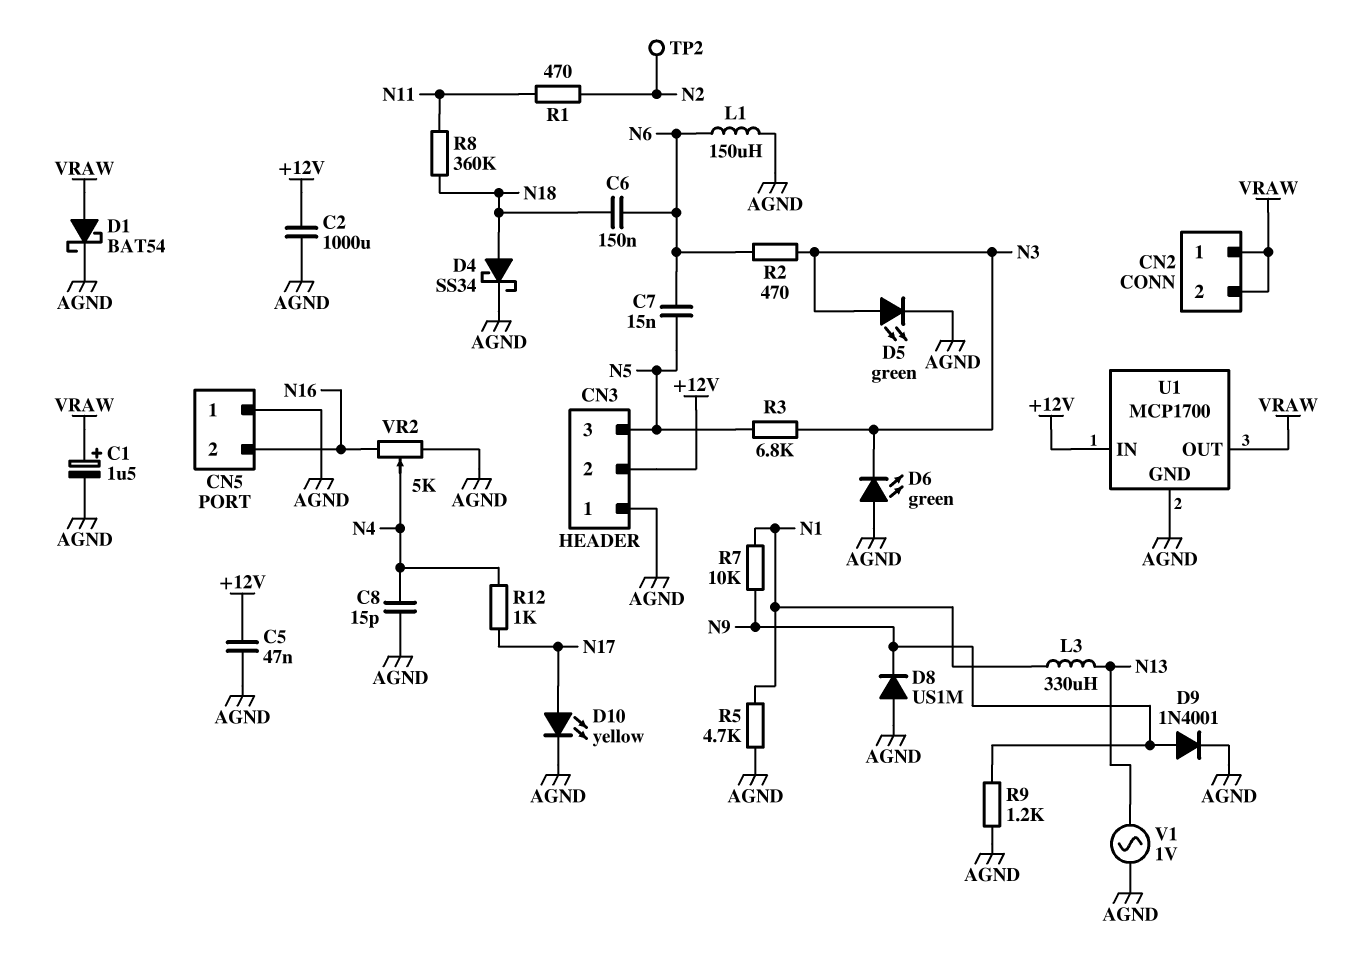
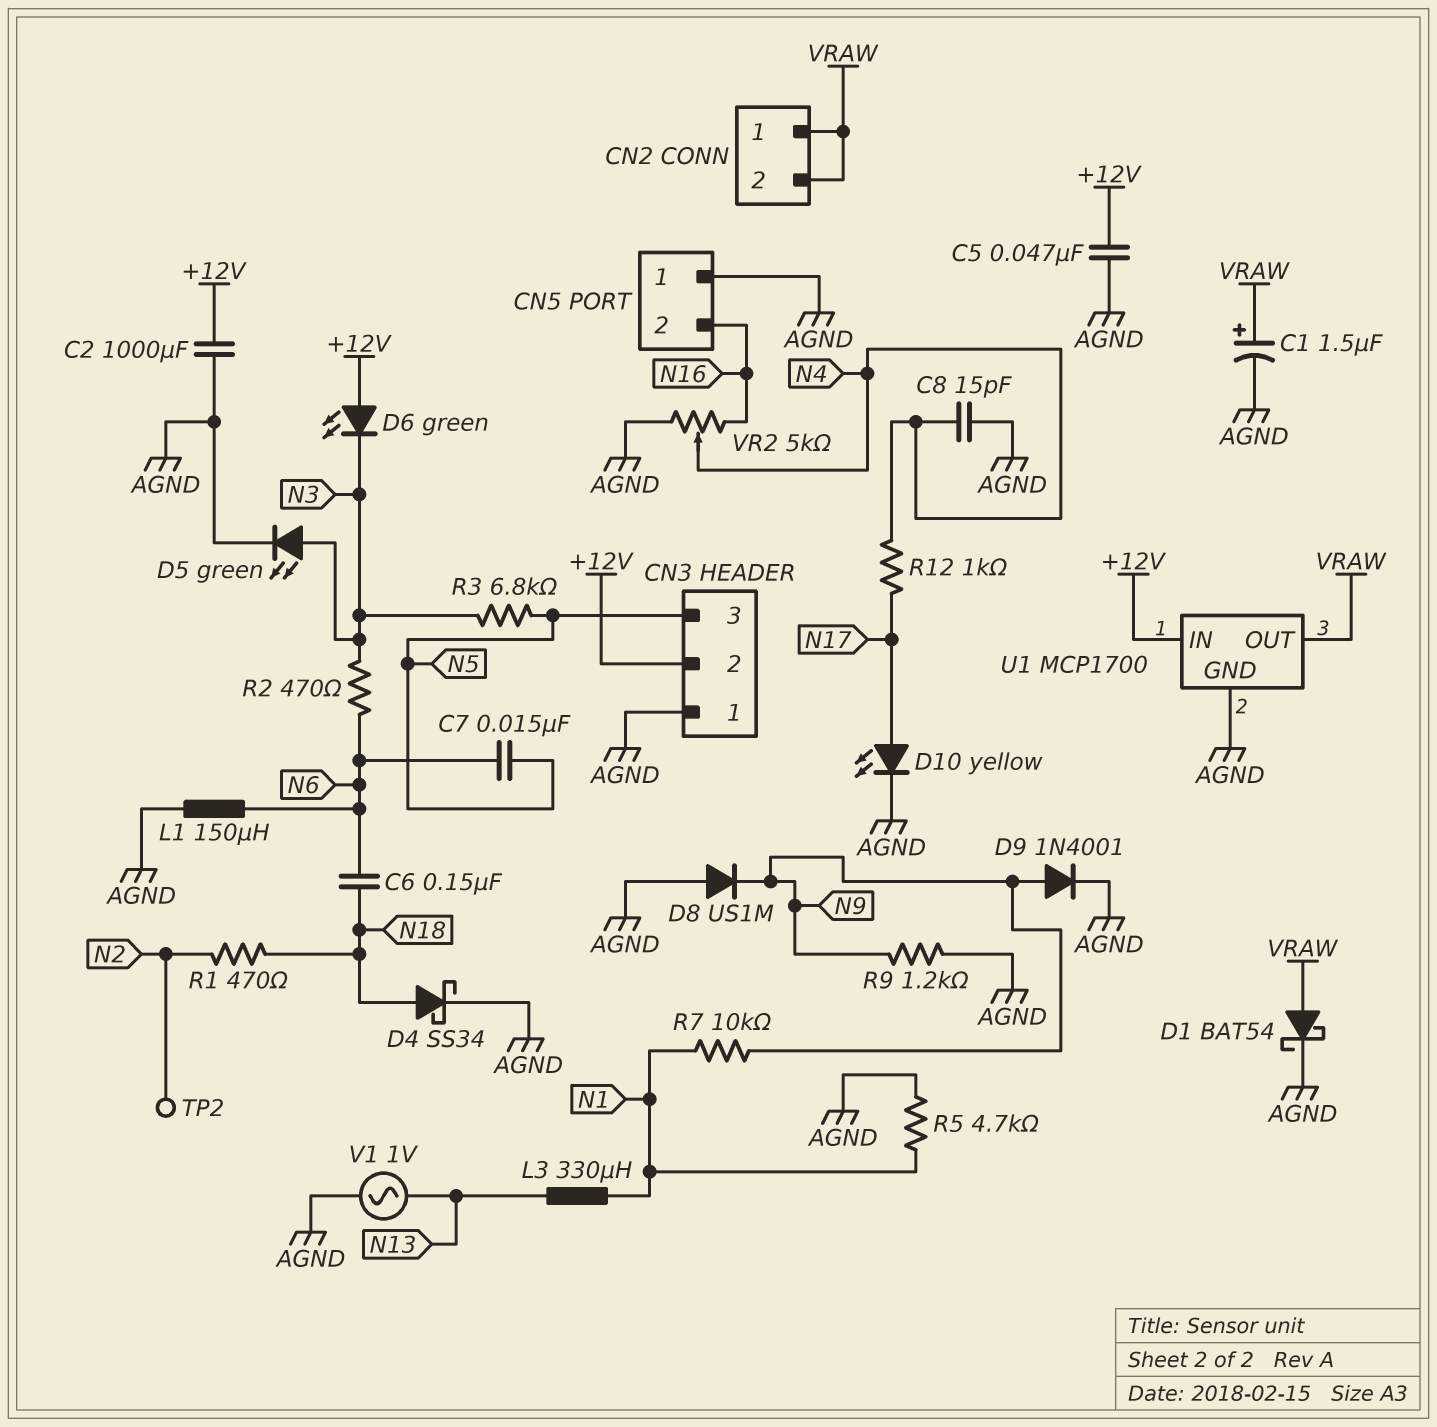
D6: LED green (A AGND, K N3) -> LED green (A +12V, K N3)
R1: 470 (N2, N11) -> 470 (N2, N18)
R8: 360k (N11, N18) -> none

